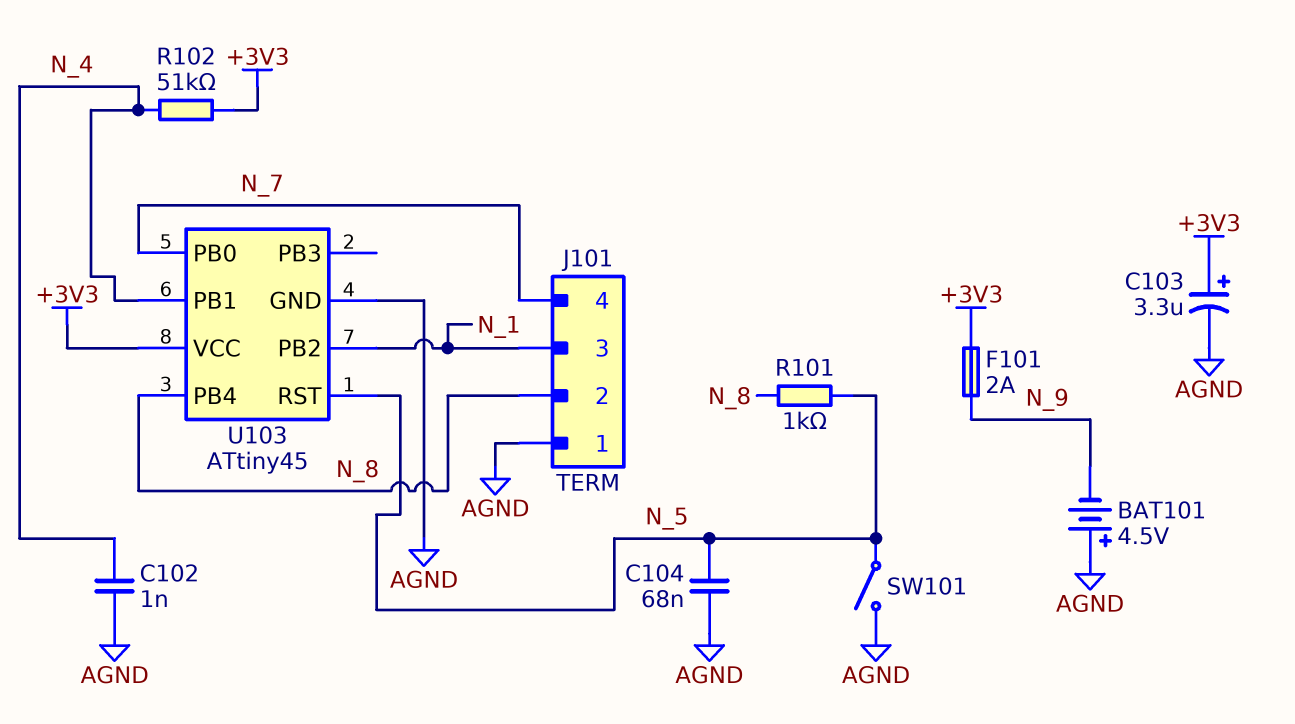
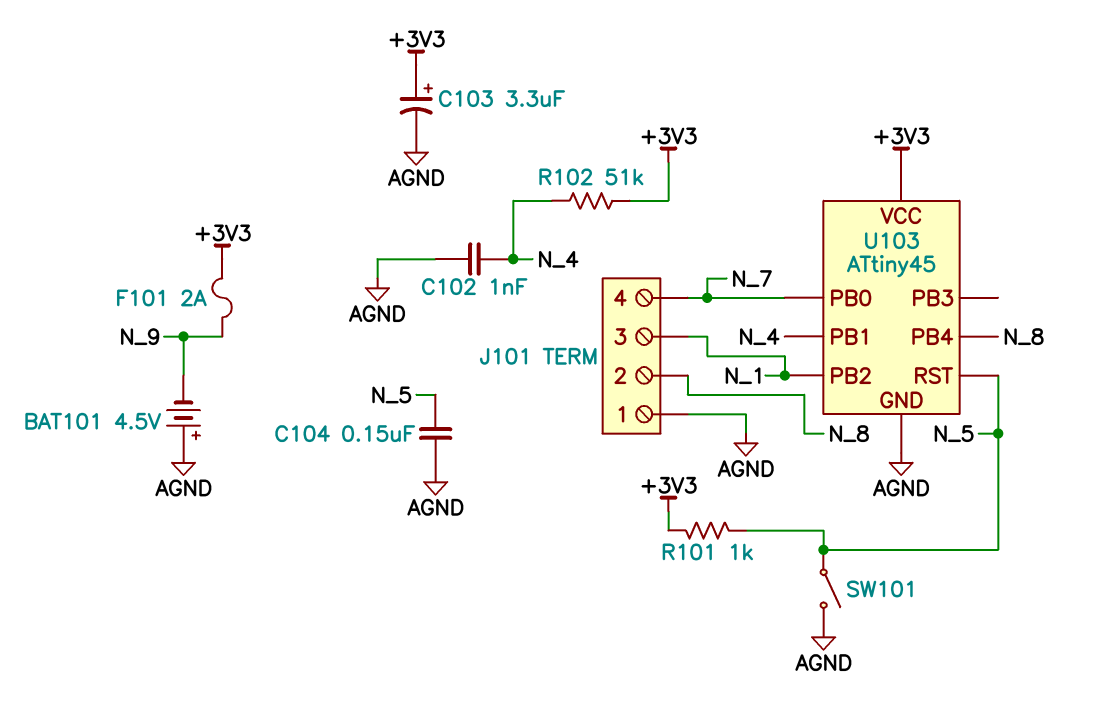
C104: 68nF (AGND, N_5) -> 150nF (AGND, N_5)
R101: 1k (N_5, N_8) -> 1k (+3V3, N_5)

